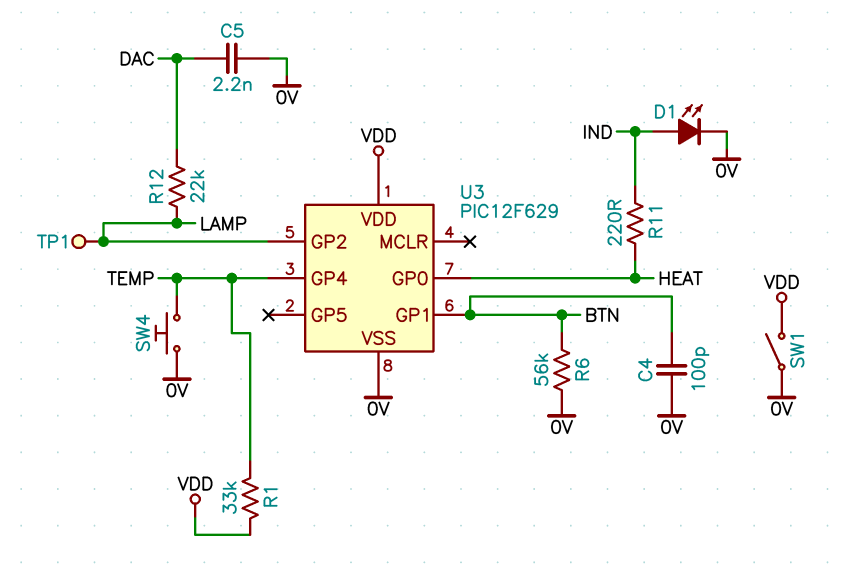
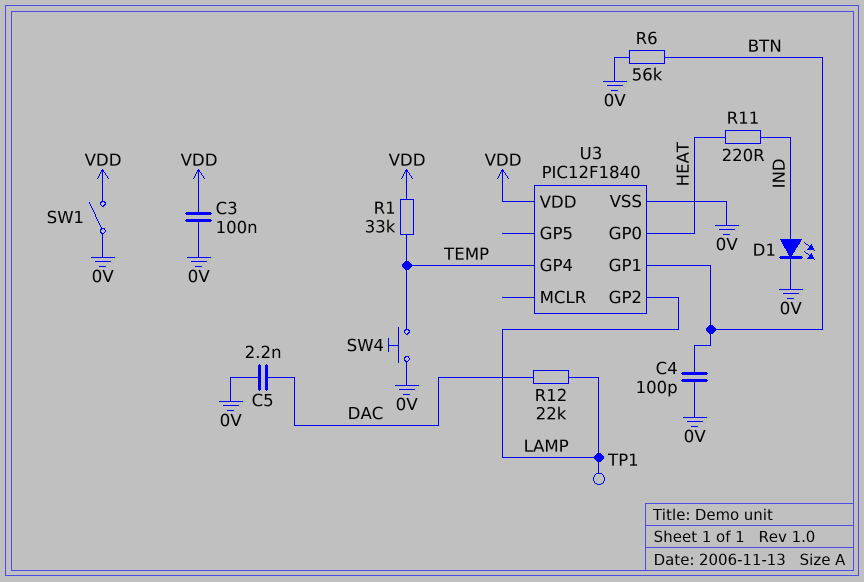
C3: none -> 100nF (0V, VDD)
U3: PIC12F629 -> PIC12F1840

